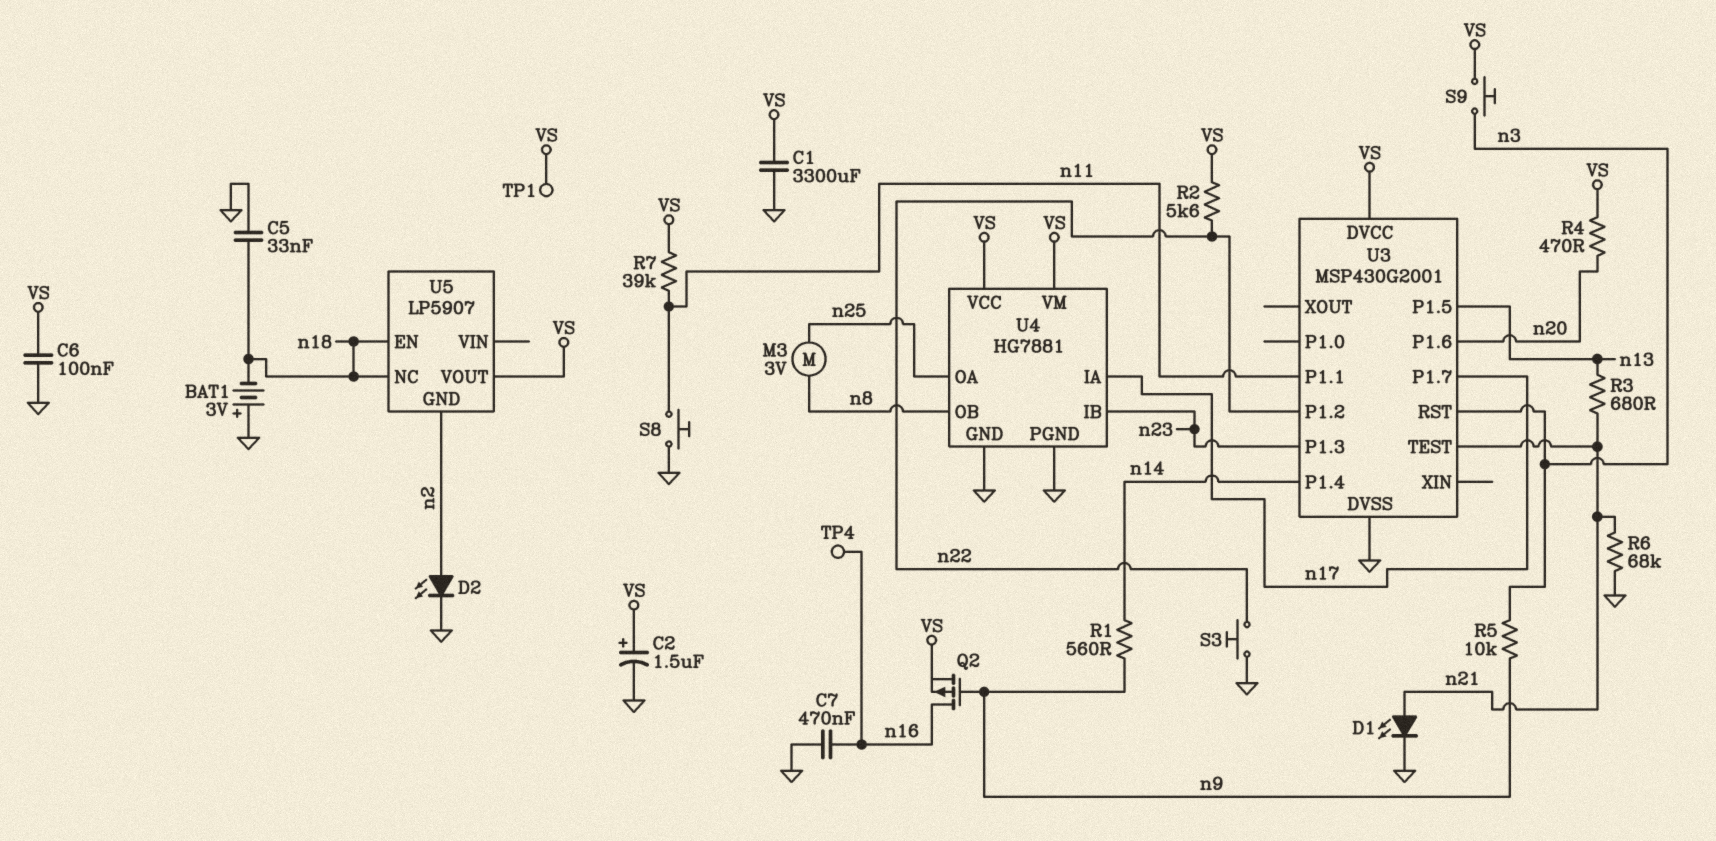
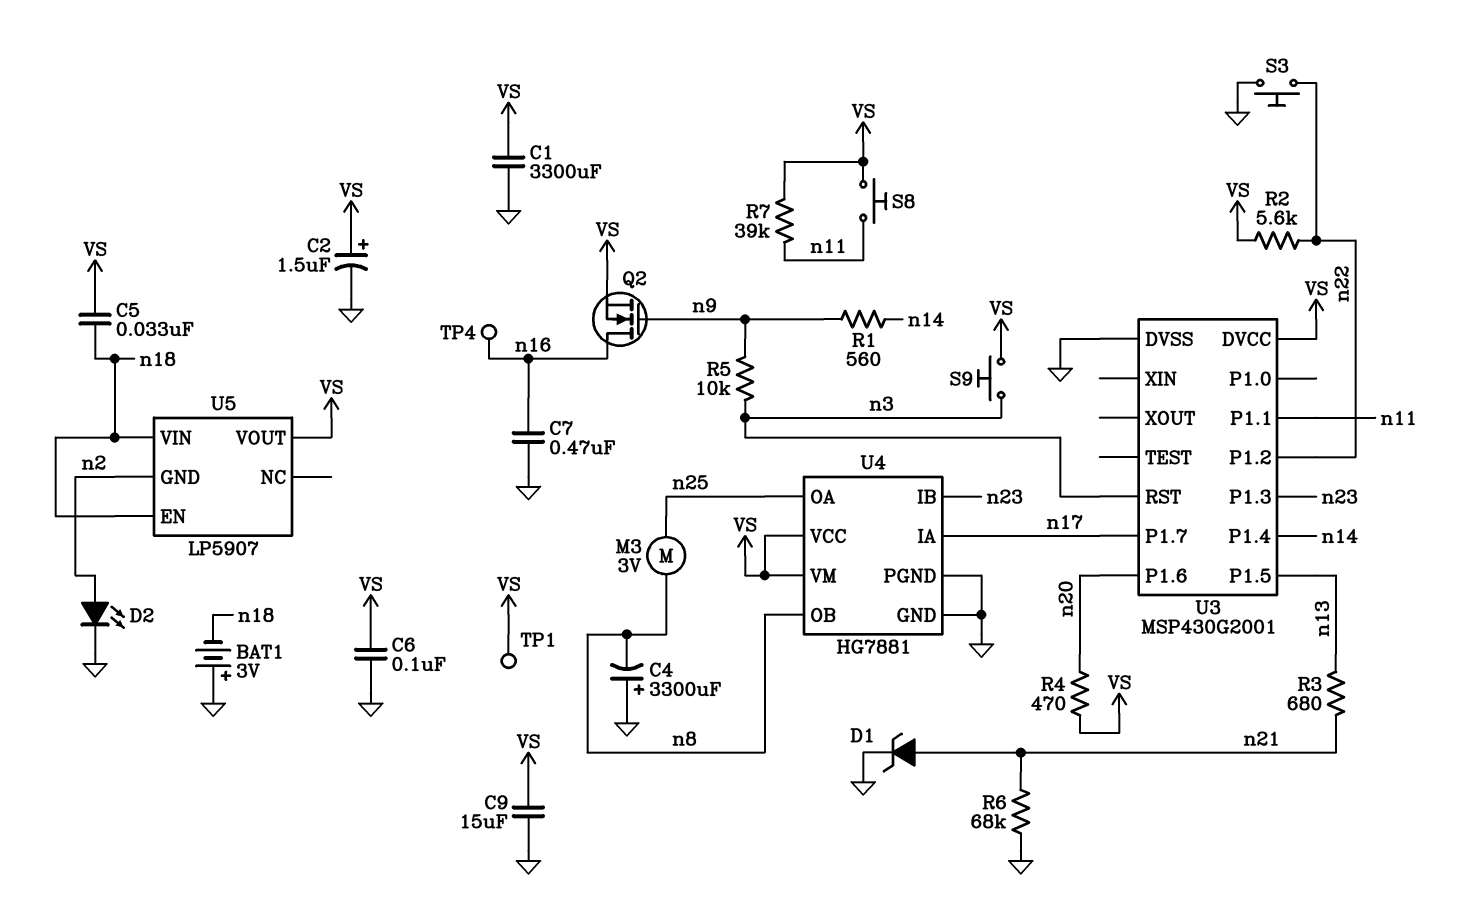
C4: none -> 3300uF (plus GND, minus n8)
C5: 33nF (GND, n18) -> 33nF (VS, n18)
C9: none -> 15uF (GND, VS)
D1: LED (A n21, K GND) -> zener (A n21, K GND)
Q2: PMOS (G n9, D n16, S VS) -> NMOS (G n9, D n16, S VS)
S8: button (GND, n11) -> button (VS, n11)
U3 pin TEST: n21 -> none
U5 pin NC: n18 -> none
U5 pin VIN: none -> n18

